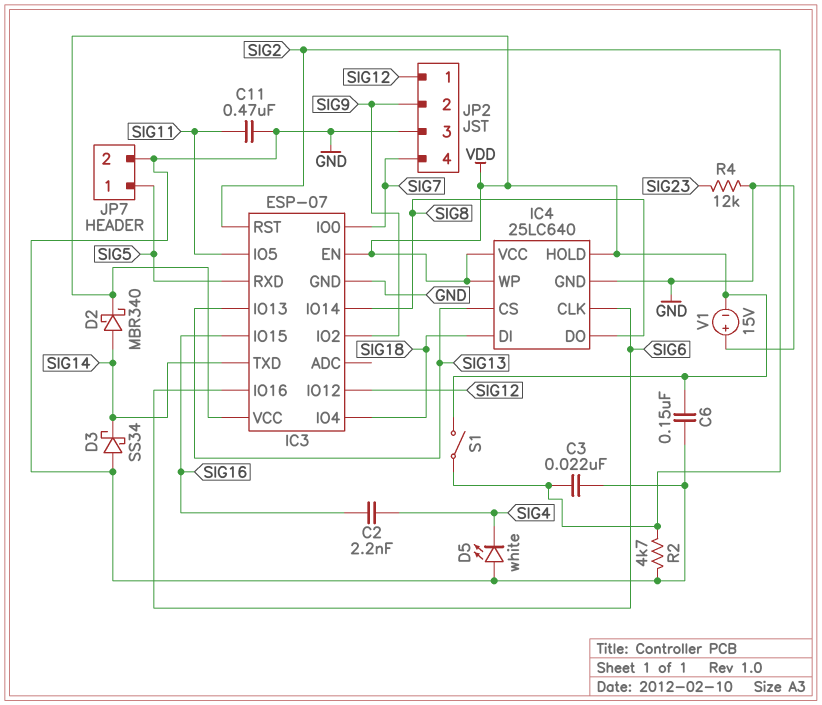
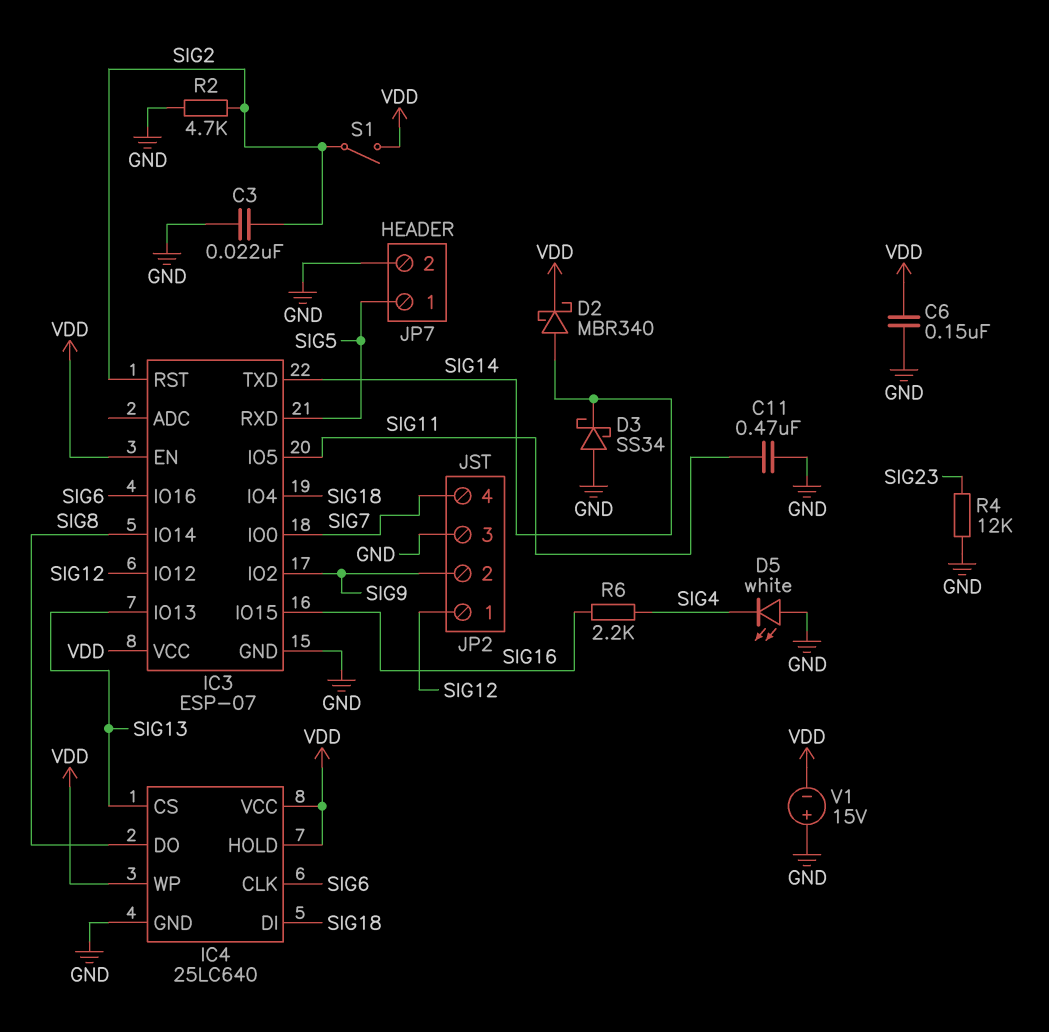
C2: 2.2nF (SIG4, SIG16) -> none
R6: none -> 2.2k (SIG4, SIG16)

